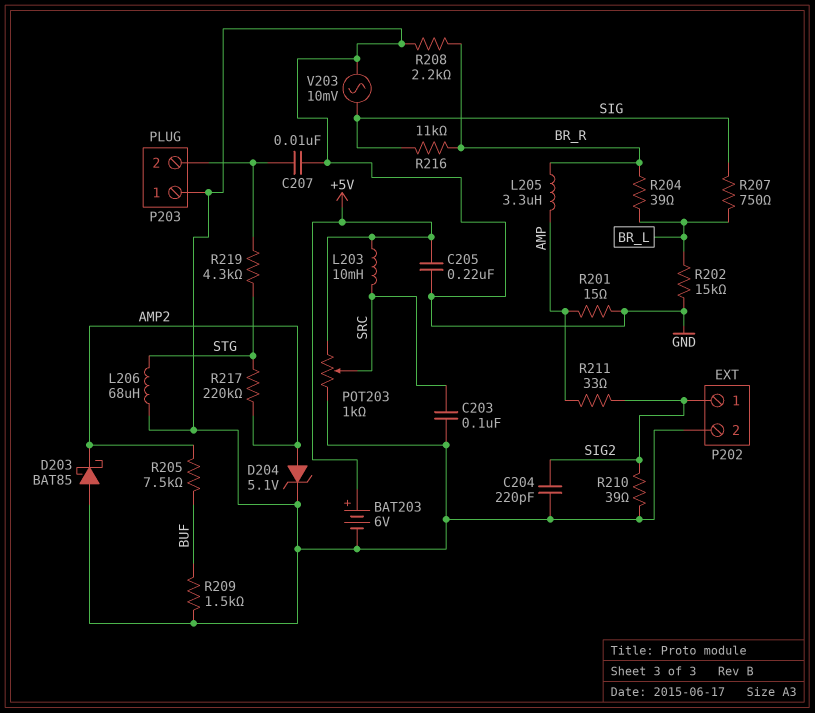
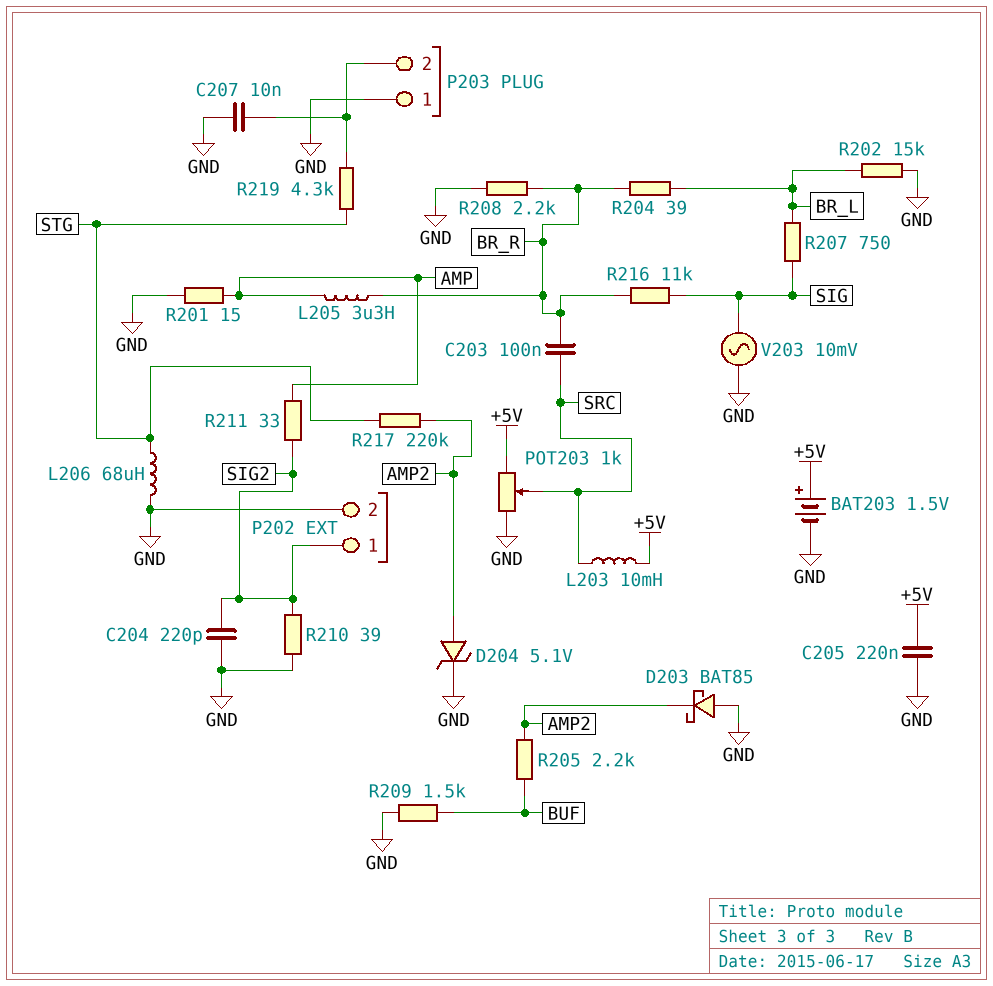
BAT203: 6V (plus +5V, minus GND) -> 1.5V (plus +5V, minus GND)
C203: 100nF (GND, SRC) -> 100nF (BR_R, SRC)
R205: 7.5k (AMP2, BUF) -> 2.2k (AMP2, BUF)

